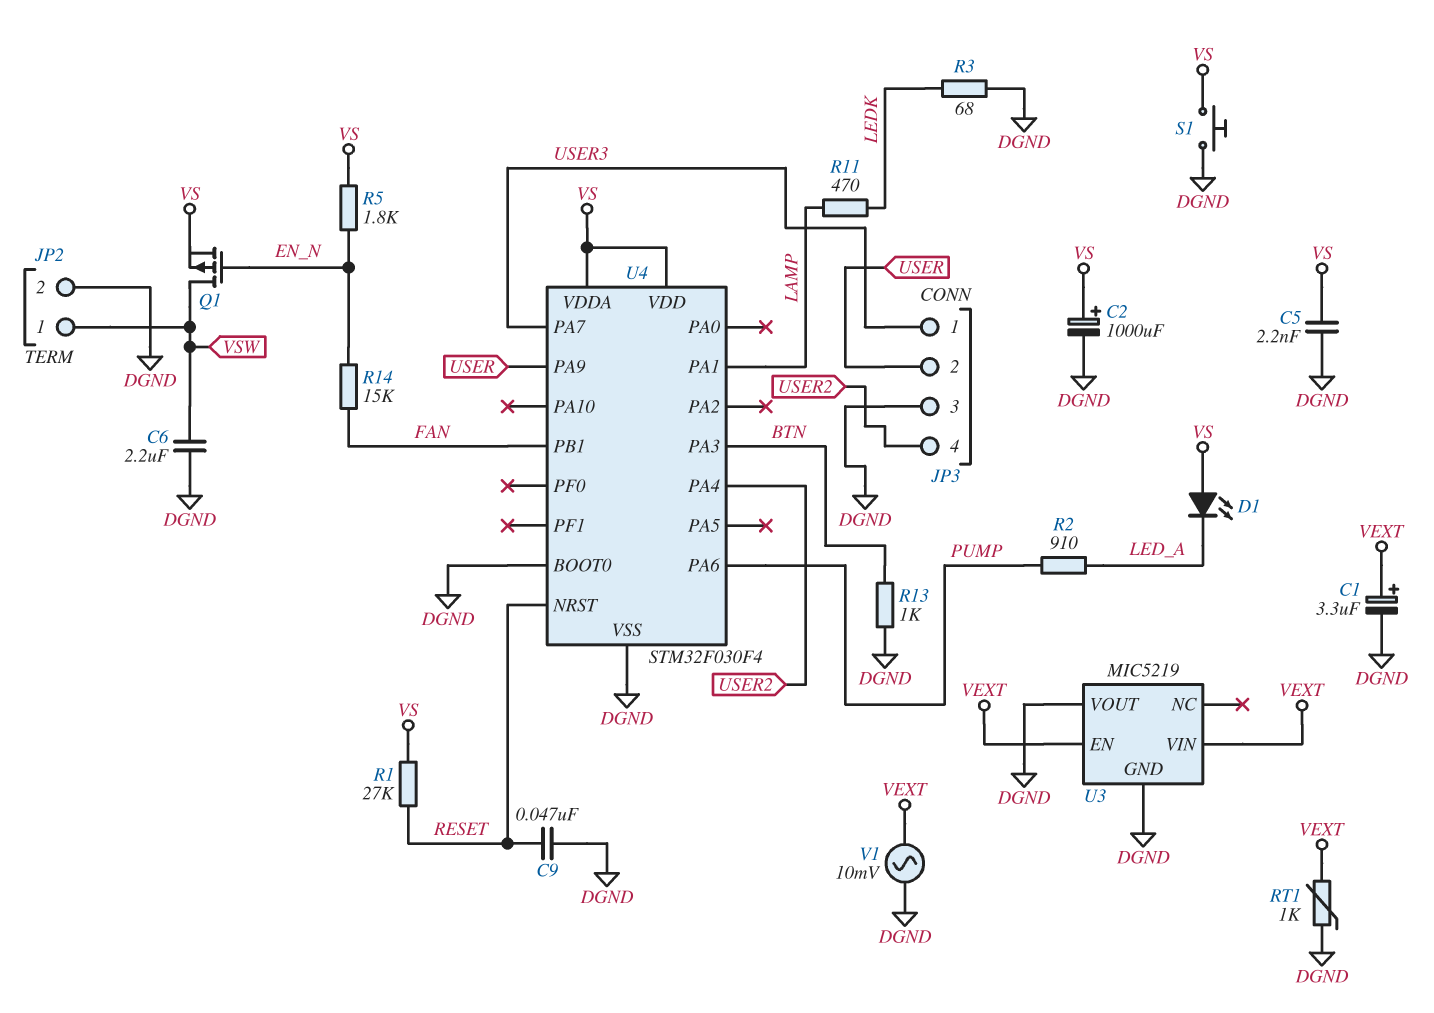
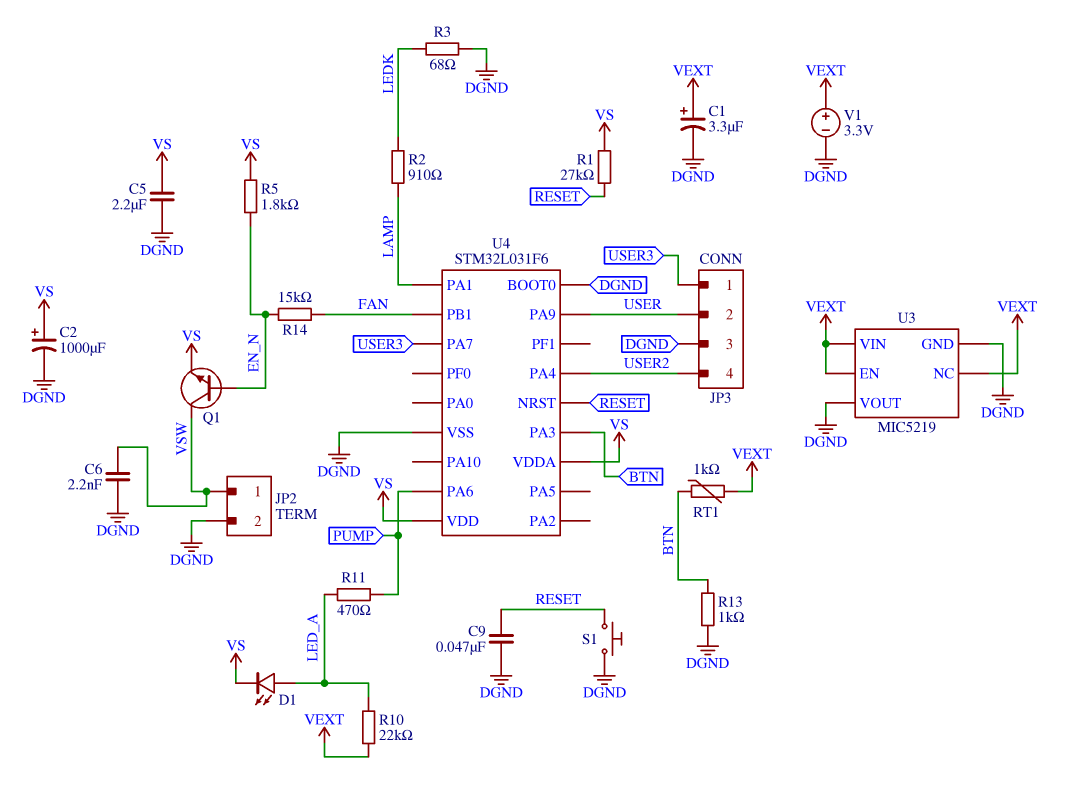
C5: 2.2nF (DGND, VS) -> 2.2uF (DGND, VS)
C6: 2.2uF (DGND, VSW) -> 2.2nF (DGND, VSW)
D1: LED (A VS, K LED_A) -> LED (A LED_A, K VS)
Q1: PMOS (G EN_N, D VSW, S VS) -> NPN (B EN_N, C VSW, E VS)
R2: 910 (LED_A, PUMP) -> 910 (LAMP, LEDK)
R10: none -> 22k (LED_A, VEXT)
R11: 470 (LAMP, LEDK) -> 470 (LED_A, PUMP)
RT1: 1k (DGND, VEXT) -> 1k (BTN, VEXT)
S1: button (DGND, VS) -> button (DGND, RESET)
U3 pin NC: none -> VEXT
U4: STM32F030F4 -> STM32L031F6
V1: AC 10mV (DGND, VEXT) -> 3.3V (plus VEXT, minus DGND)

